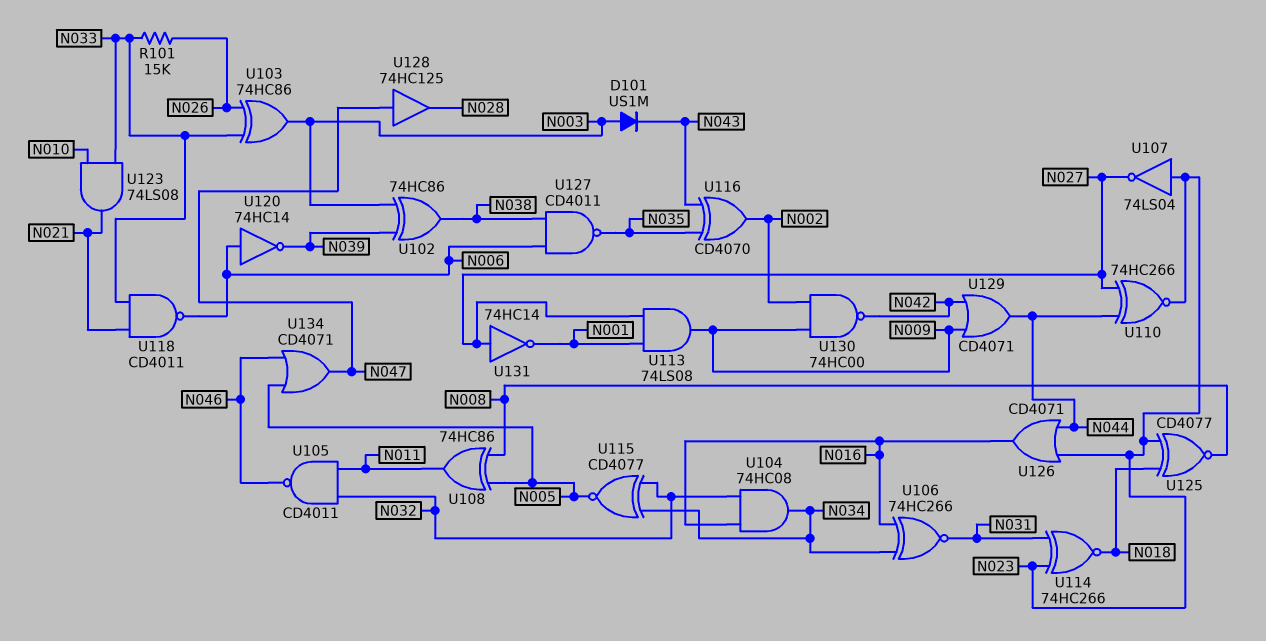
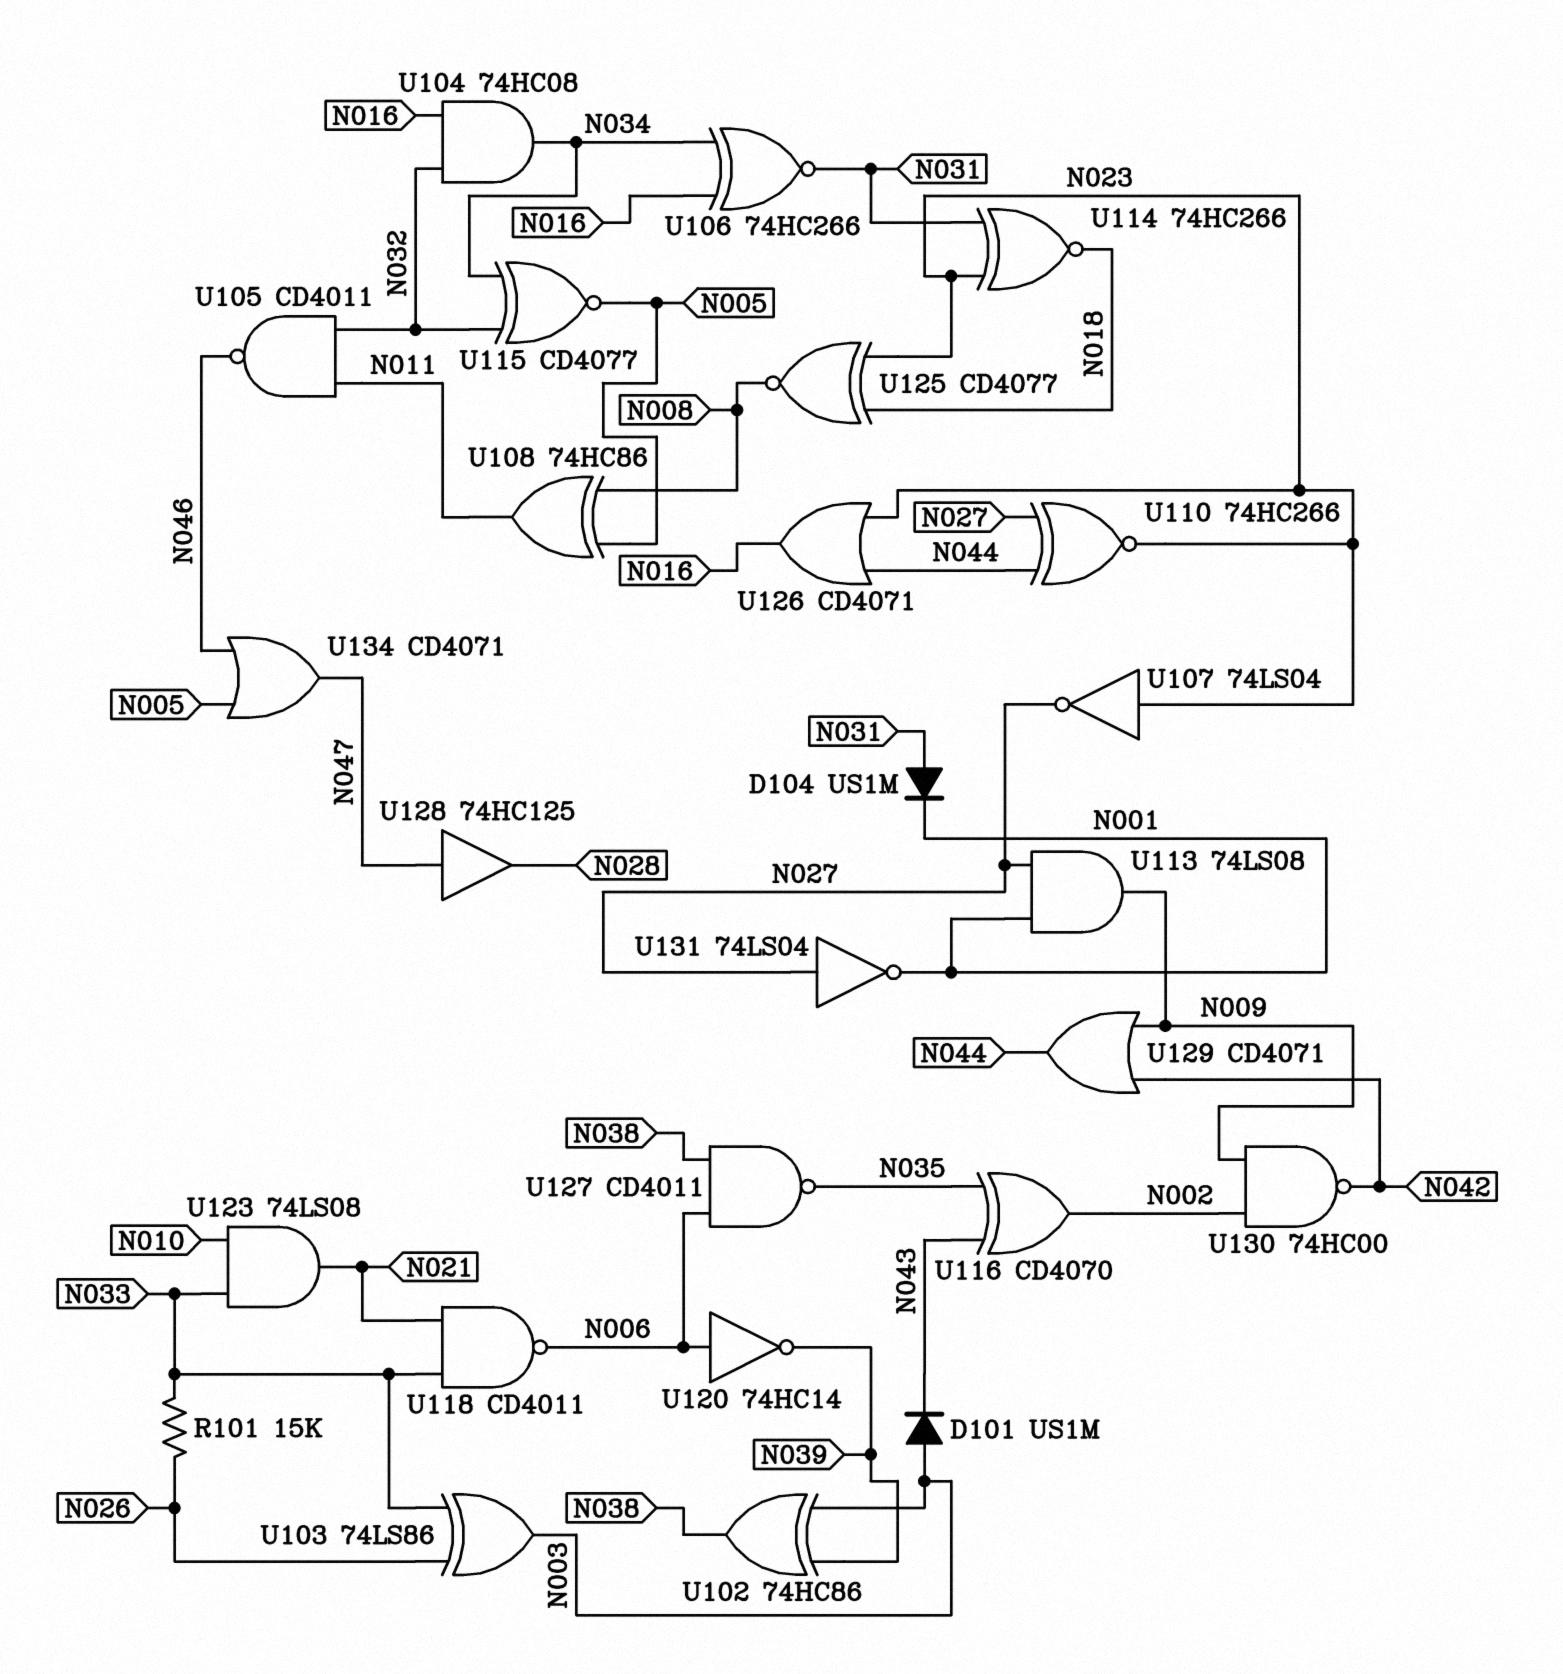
D104: none -> diode US1M (A N031, K N001)
U103: XOR 74HC86 (in N026, in N033, out N003) -> XOR 74LS86 (in N026, in N033, out N003)
U131: NOT 74HC14 (in N027, out N001) -> NOT 74LS04 (in N027, out N001)

